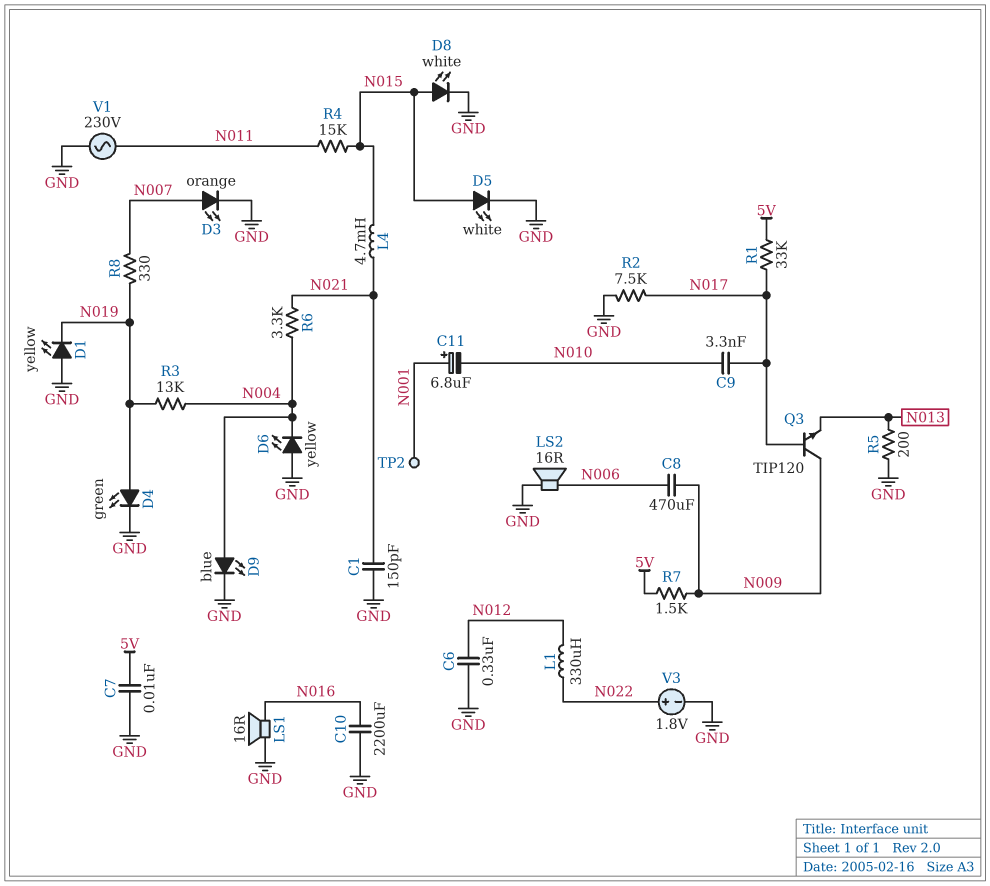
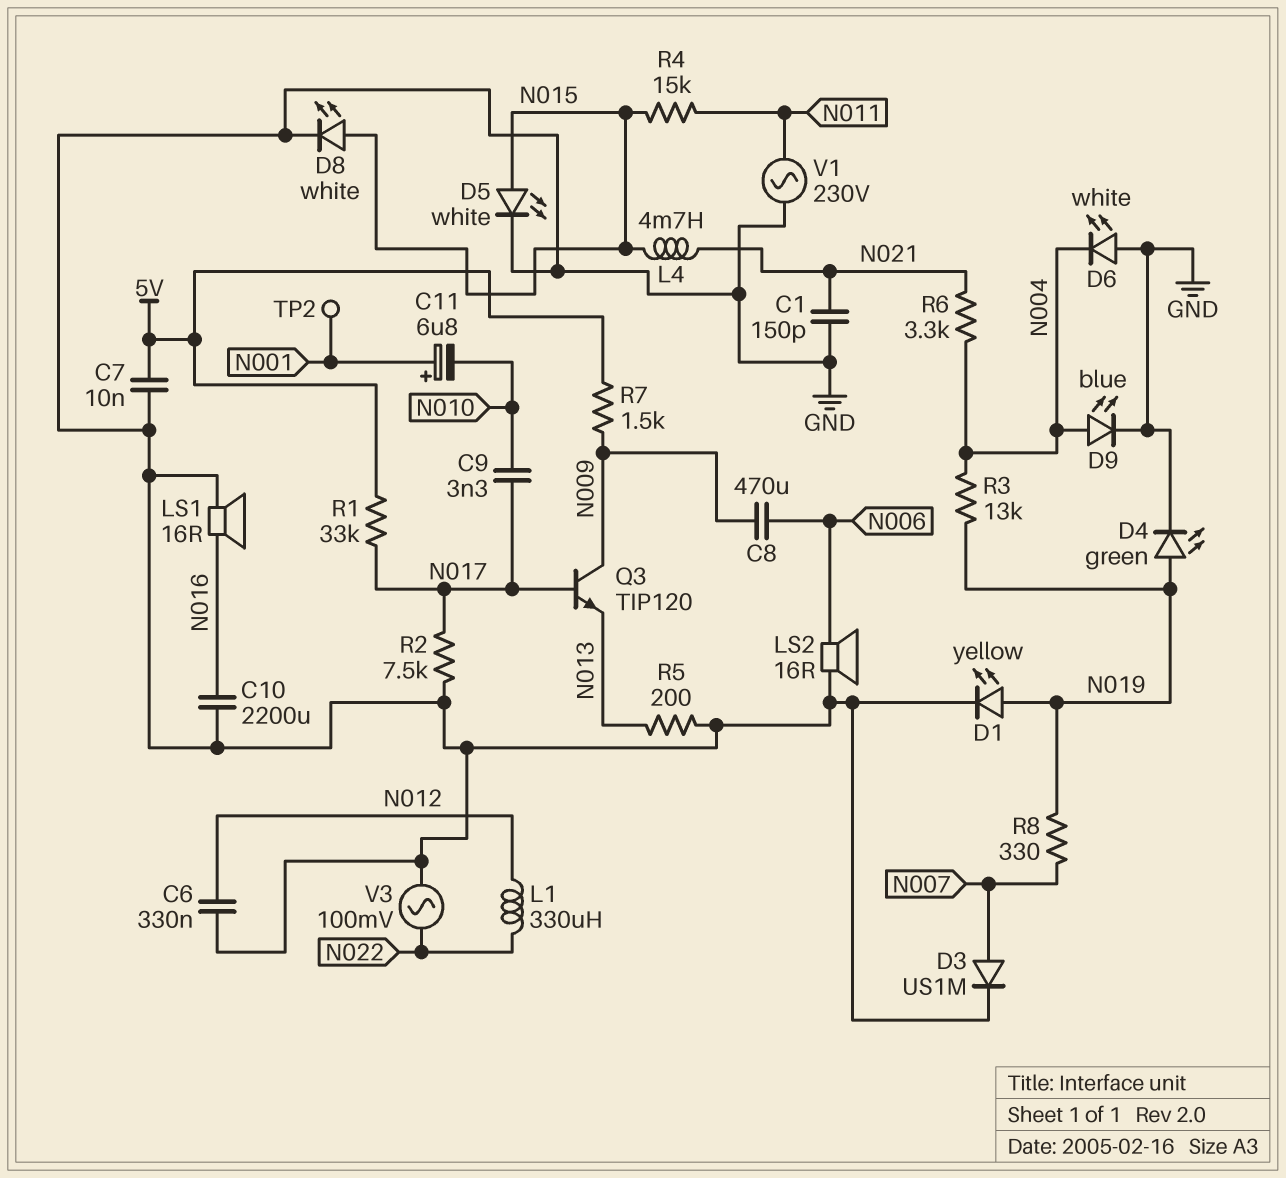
D1: LED yellow (A GND, K N019) -> LED yellow (A N019, K GND)
D3: LED orange (A N007, K GND) -> diode US1M (A N007, K GND)
D6: LED yellow (A GND, K N004) -> LED white (A GND, K N004)
V3: 1.8V (plus N022, minus GND) -> AC 100mV (GND, N022)

